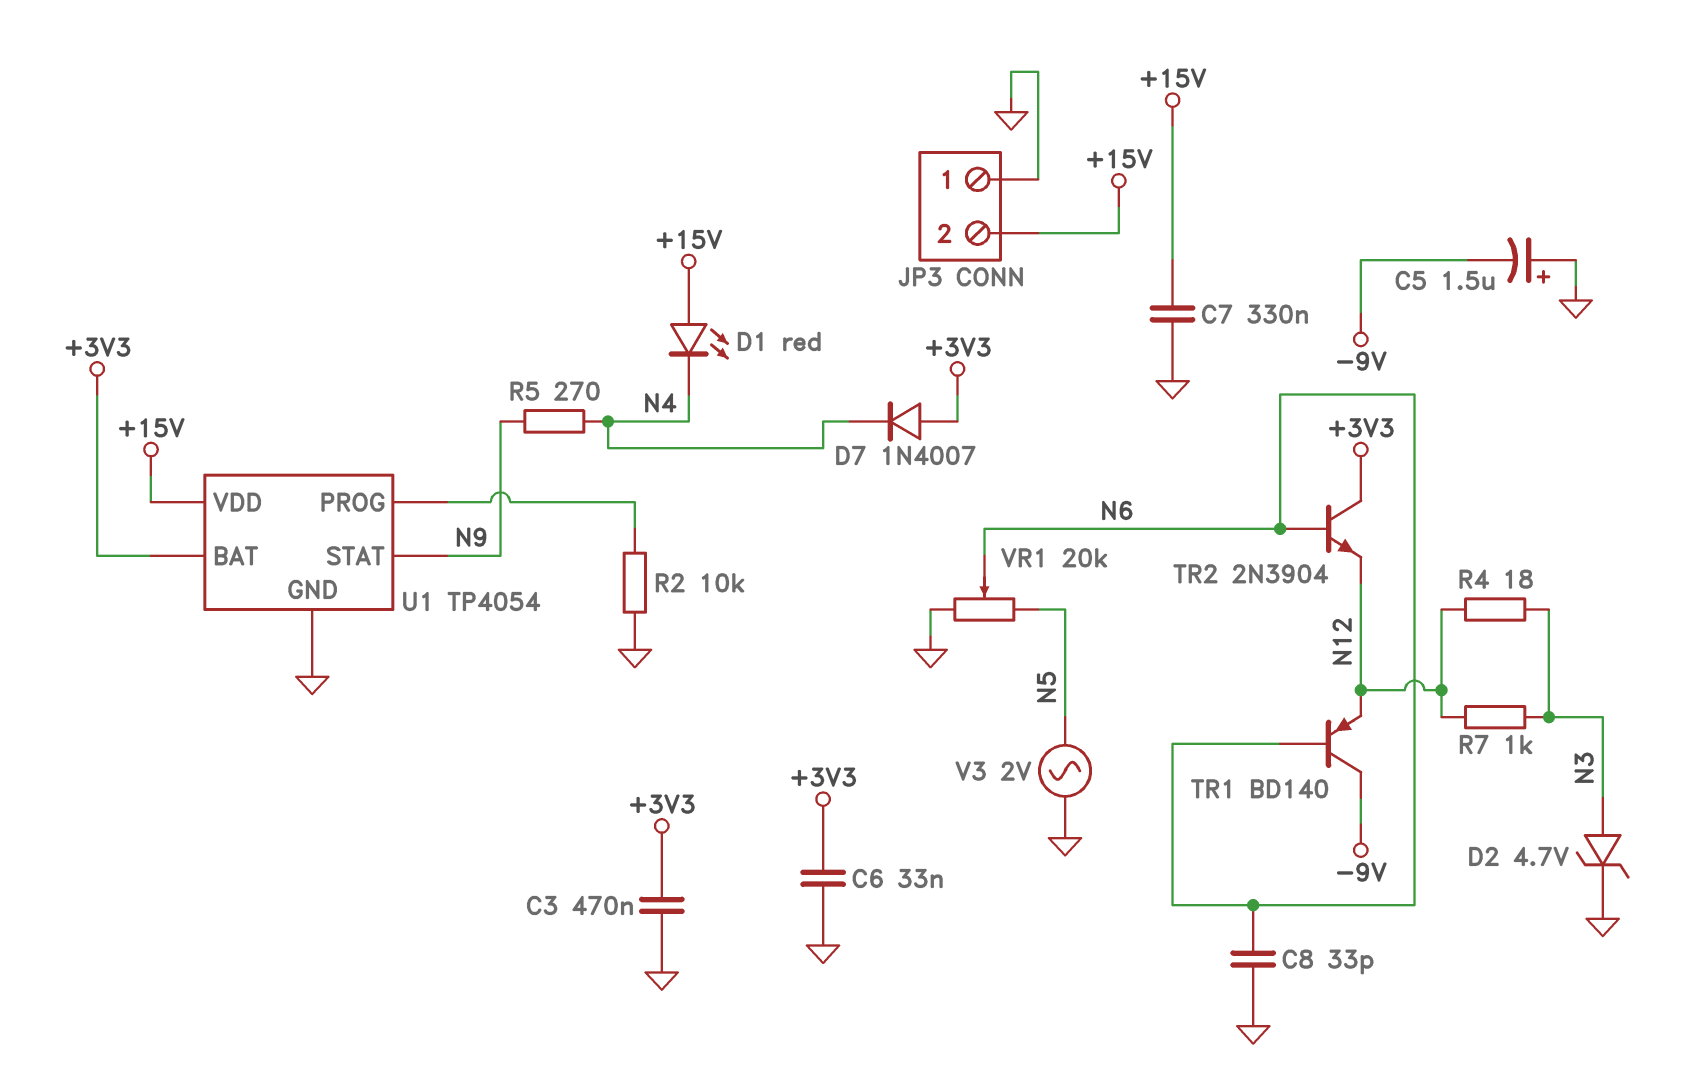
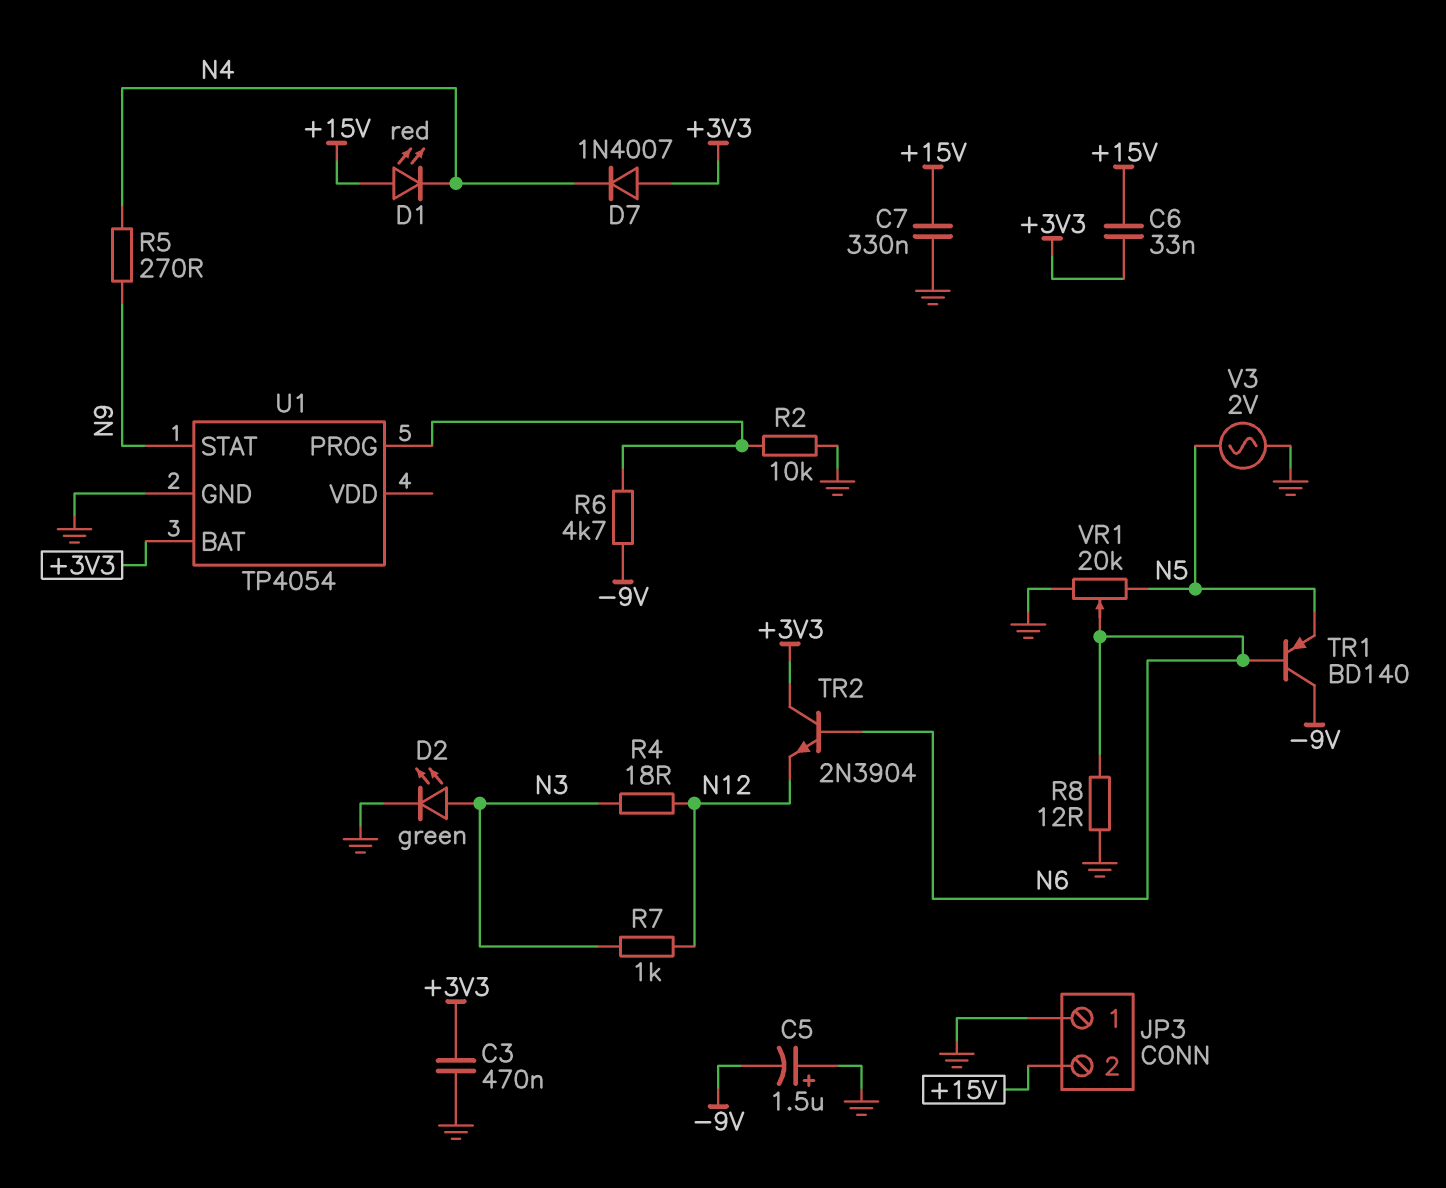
C6: 33nF (+3V3, GND) -> 33nF (+3V3, +15V)
C8: 33pF (GND, N6) -> none
D2: zener 4.7V (A N3, K GND) -> LED green (A N3, K GND)
R6: none -> 4.7k (-9V, U1/PROG)
R8: none -> 12 (GND, N6)
TR1: PNP BD140 (B N6, C -9V, E N12) -> PNP BD140 (B N6, C -9V, E N5)
U1 pin VDD: +15V -> none

